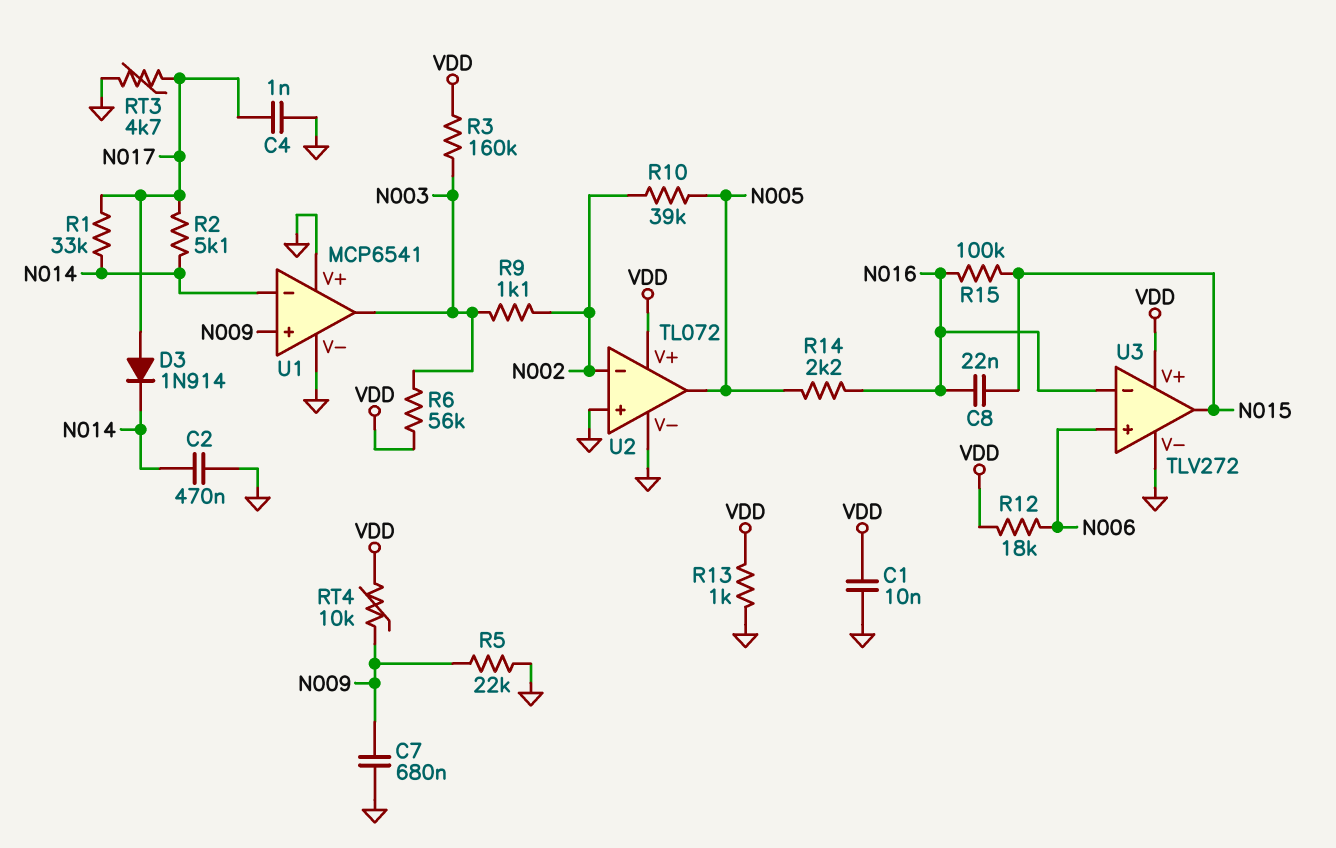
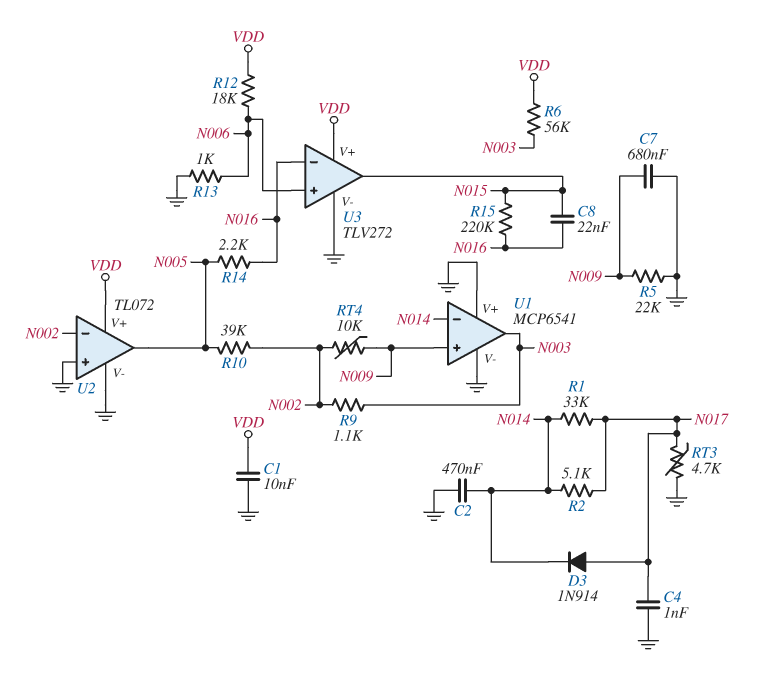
R3: 160k (N003, VDD) -> none
R13: 1k (GND, VDD) -> 1k (GND, N006)
R15: 100k (N015, N016) -> 220k (N015, N016)
RT4: 10k (N009, VDD) -> 10k (N002, N009)

